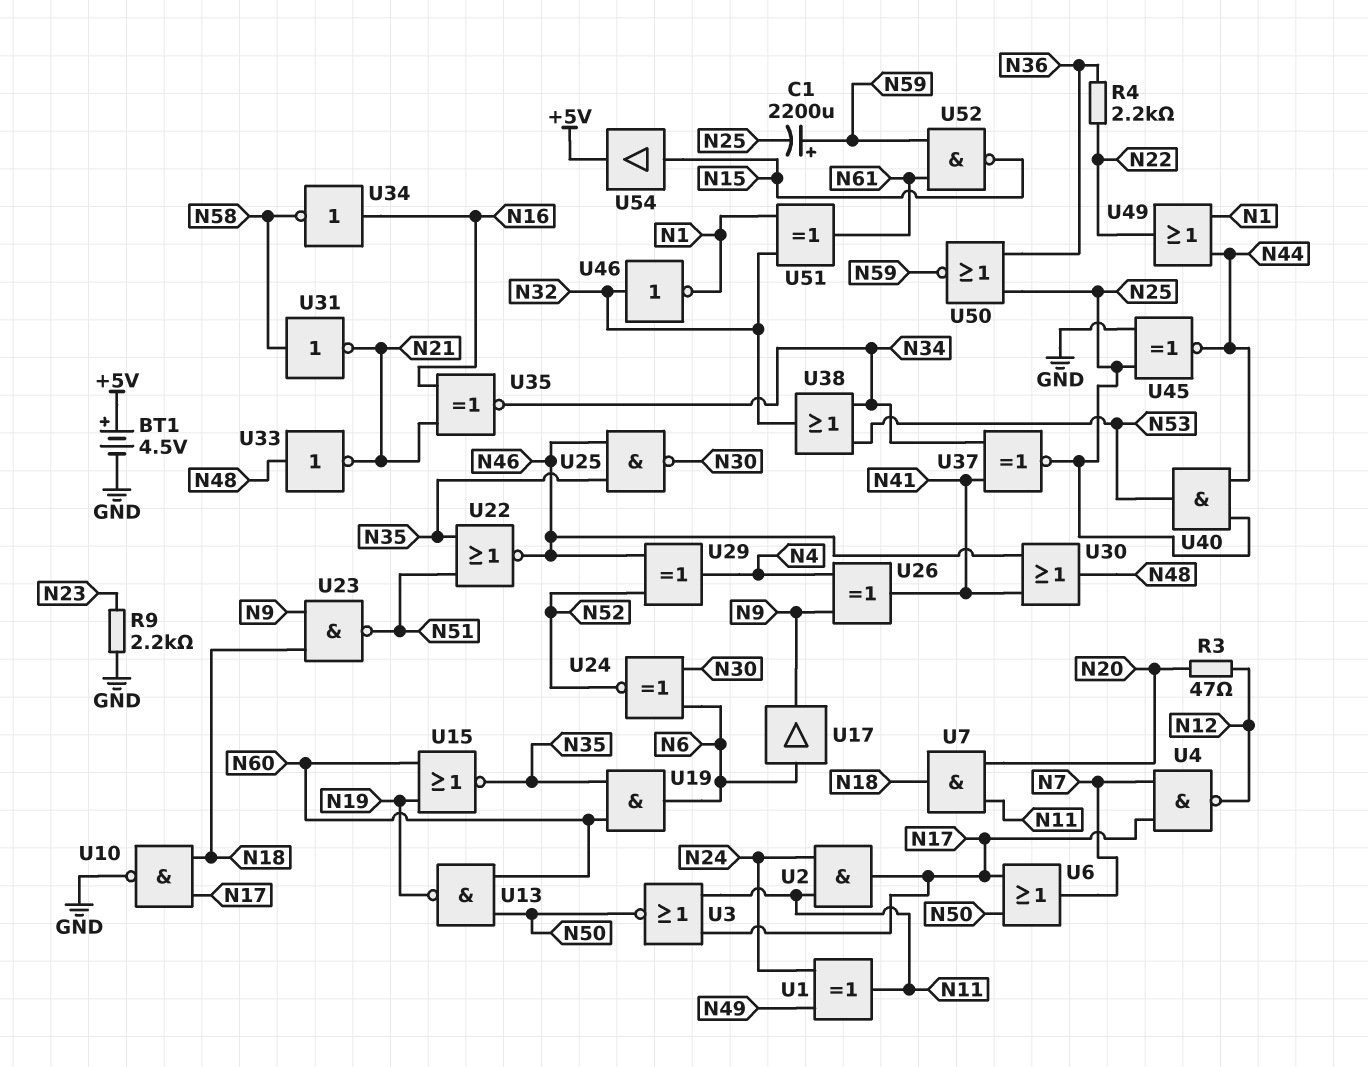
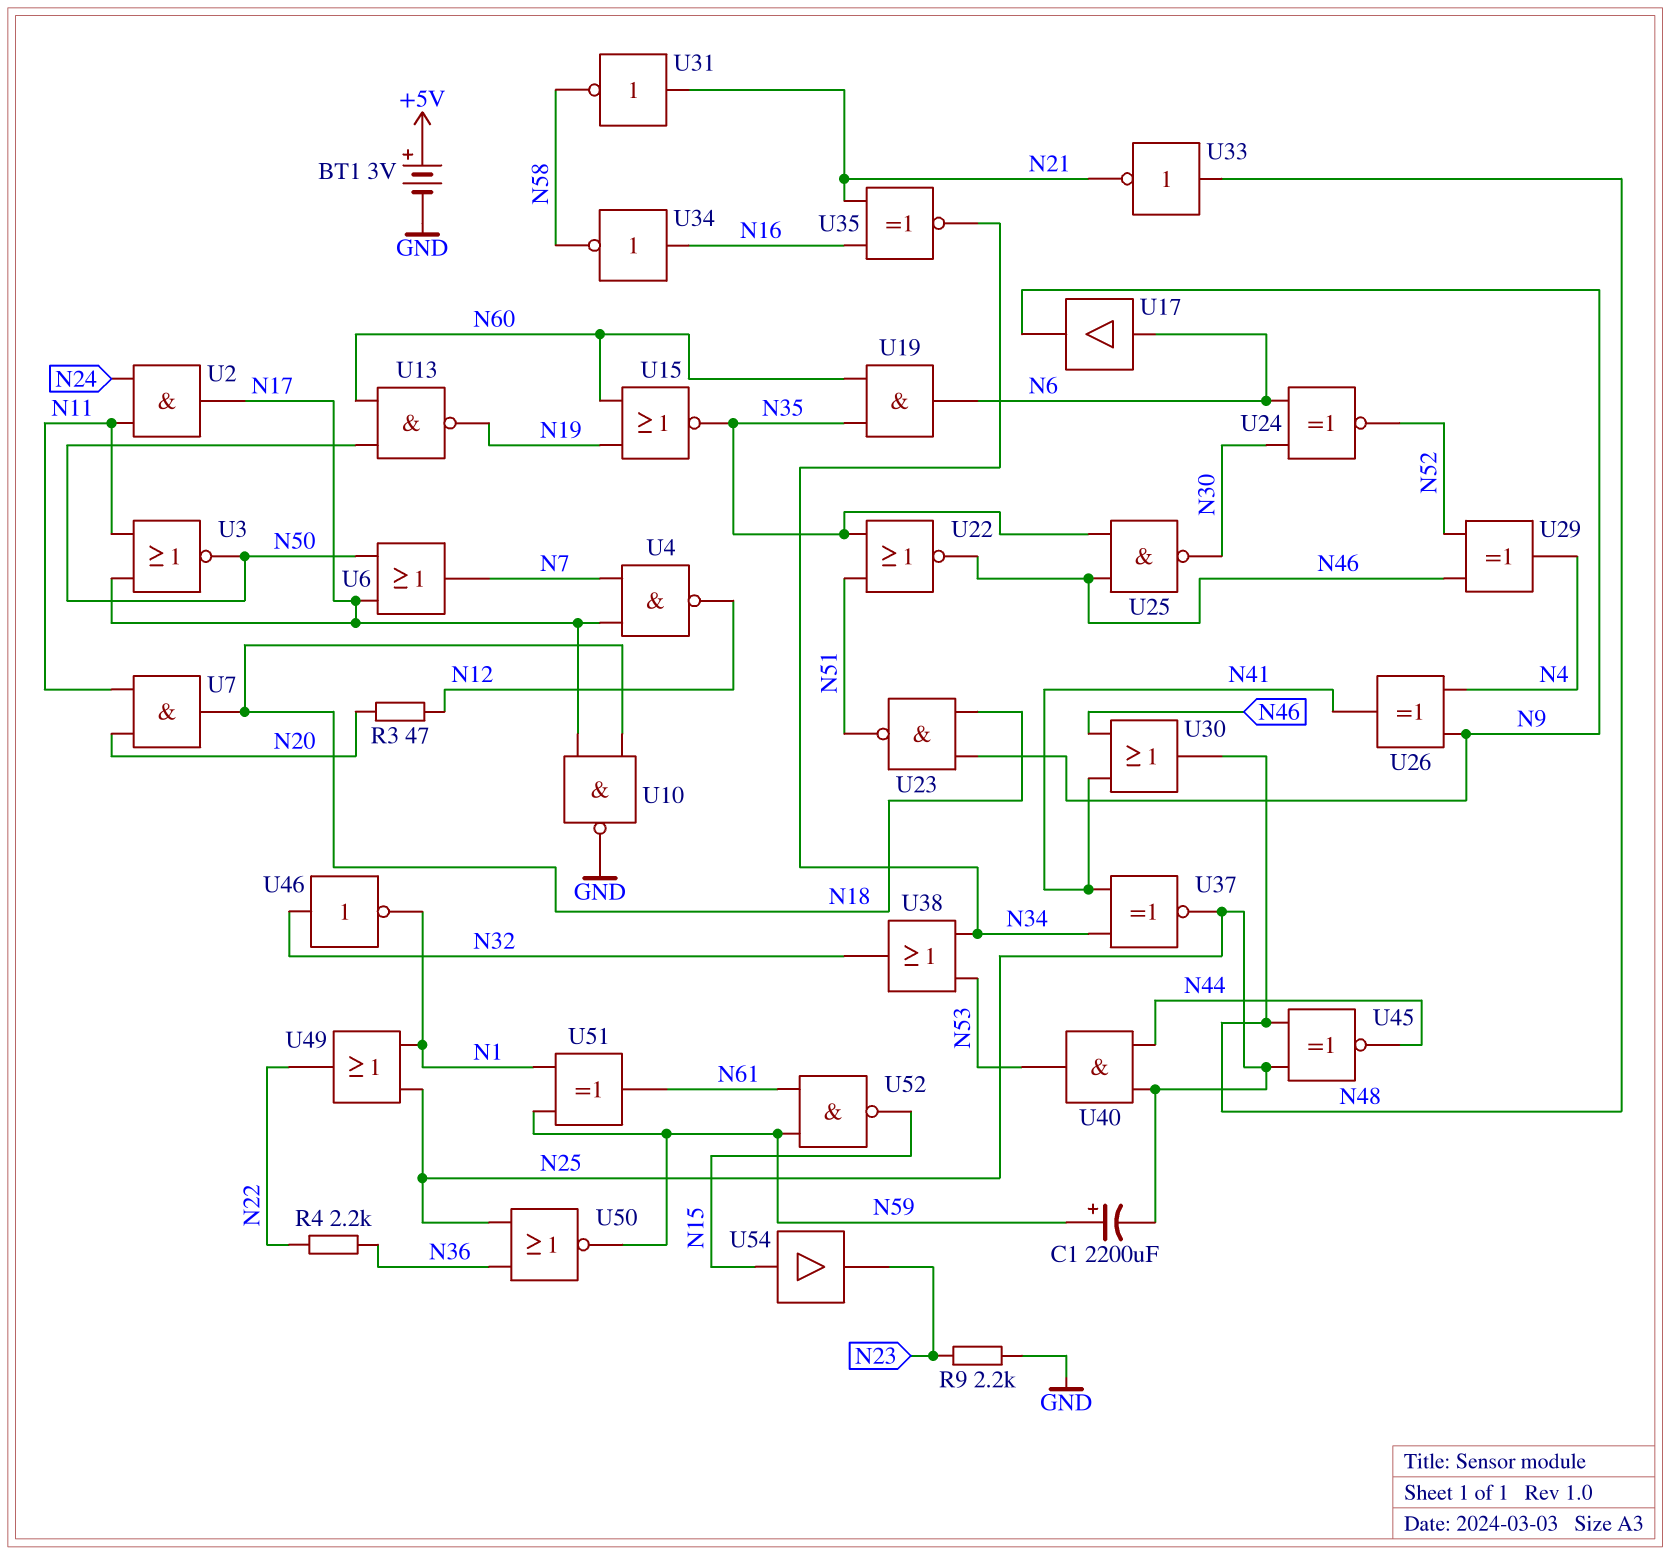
BT1: 4.5V (plus +5V, minus GND) -> 3V (plus +5V, minus GND)
U1: XOR (in N24, in N49, out N11) -> none
U31: NOT (in N58, out N21) -> NOT (in N21, out N58)
U45: XNOR (in GND, in N25, out N44) -> XNOR (in N25, in N48, out N44)
U49: OR (in N1, in N44, out N22) -> OR (in N1, in N25, out N22)
U51: XOR (in N1, in N32, out N61) -> XOR (in N1, in N59, out N61)
U54: buffer (in N15, out +5V) -> buffer (in N15, out N23)

